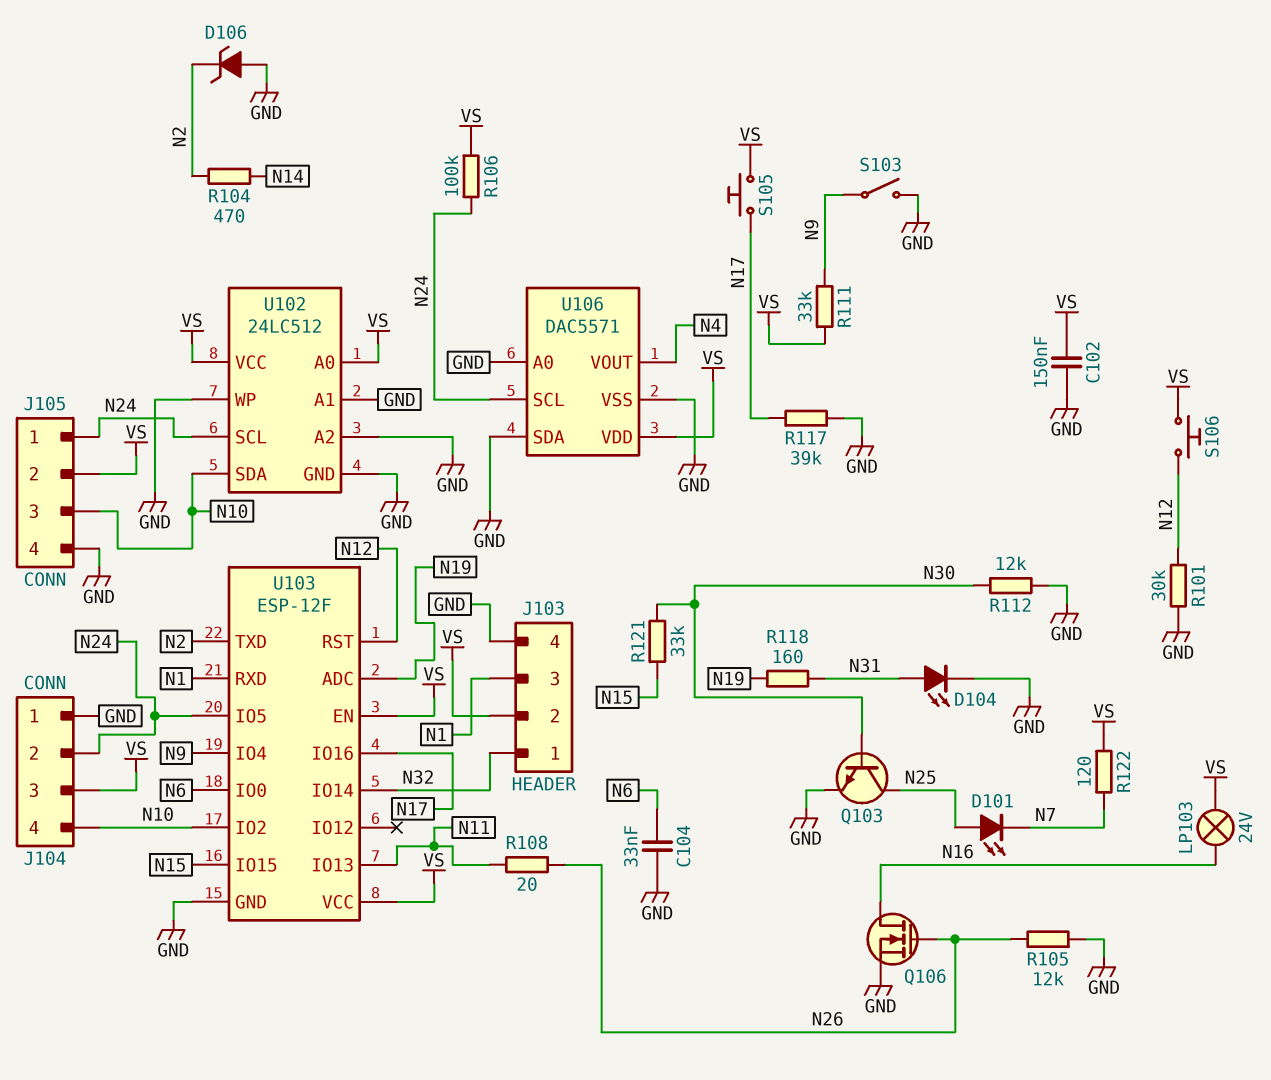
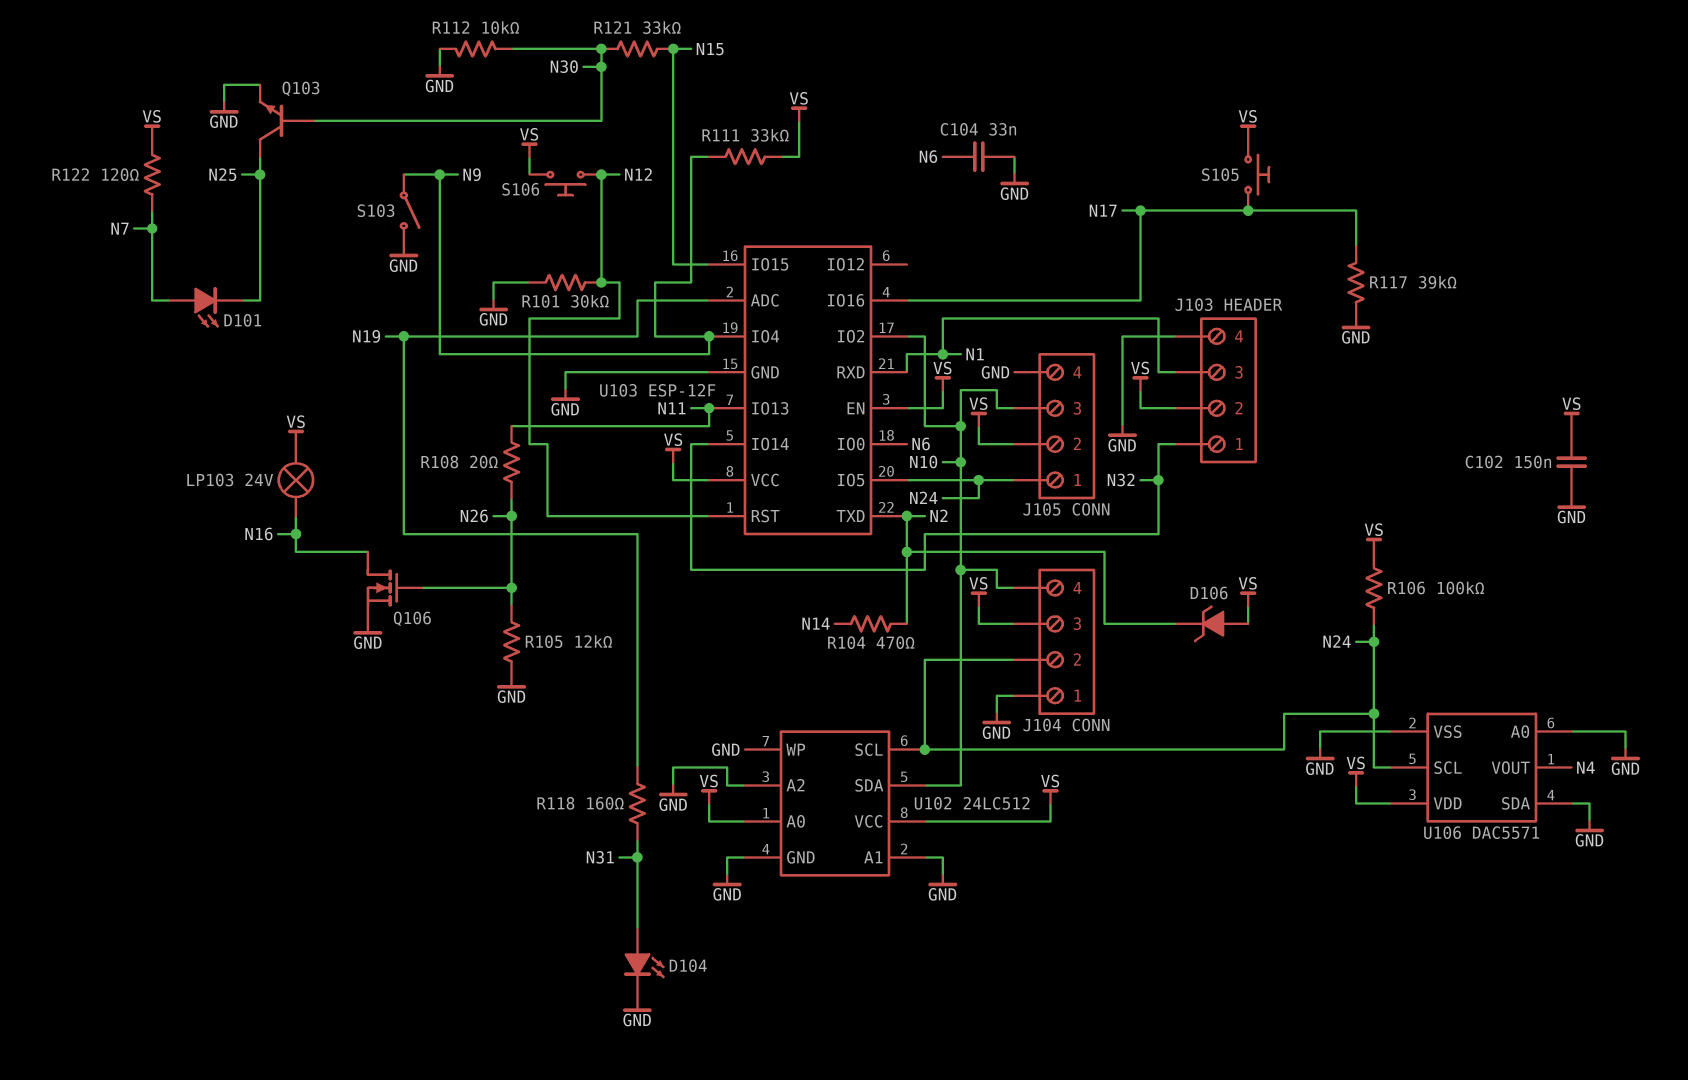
D101: LED (A N25, K N7) -> LED (A N7, K N25)
D106: zener (A GND, K N2) -> zener (A VS, K N2)
R112: 12k (GND, N30) -> 10k (GND, N30)

